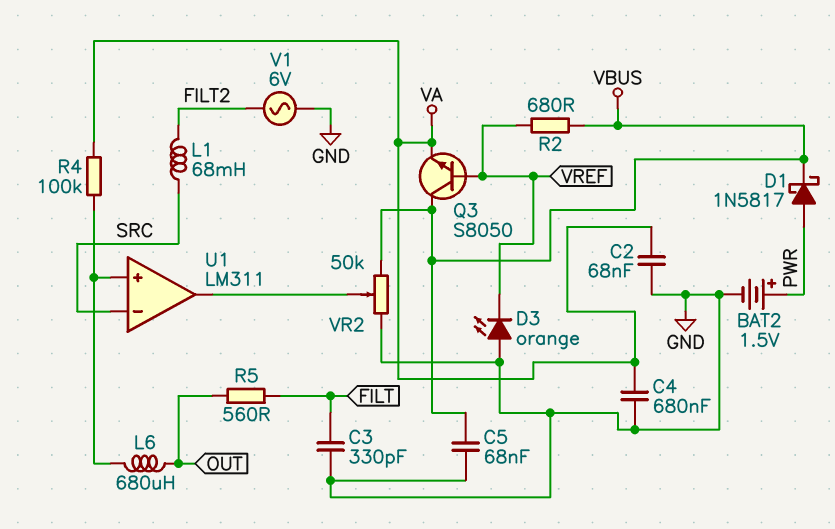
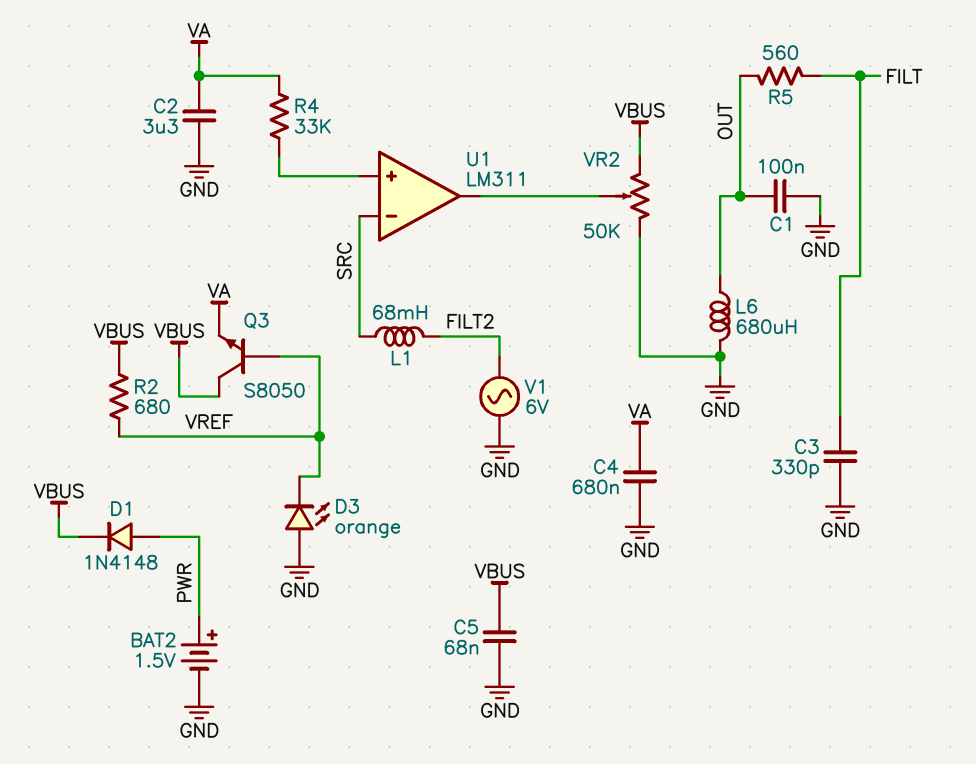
C1: none -> 100nF (GND, OUT)
C2: 68nF (GND, VA) -> 3.3uF (GND, VA)
D1: schottky 1N5817 (A PWR, K VBUS) -> diode 1N4148 (A PWR, K VBUS)
L6: 680uH (OUT, U1/in+) -> 680uH (GND, OUT)
R4: 100k (U1/in+, VA) -> 33k (U1/in+, VA)

